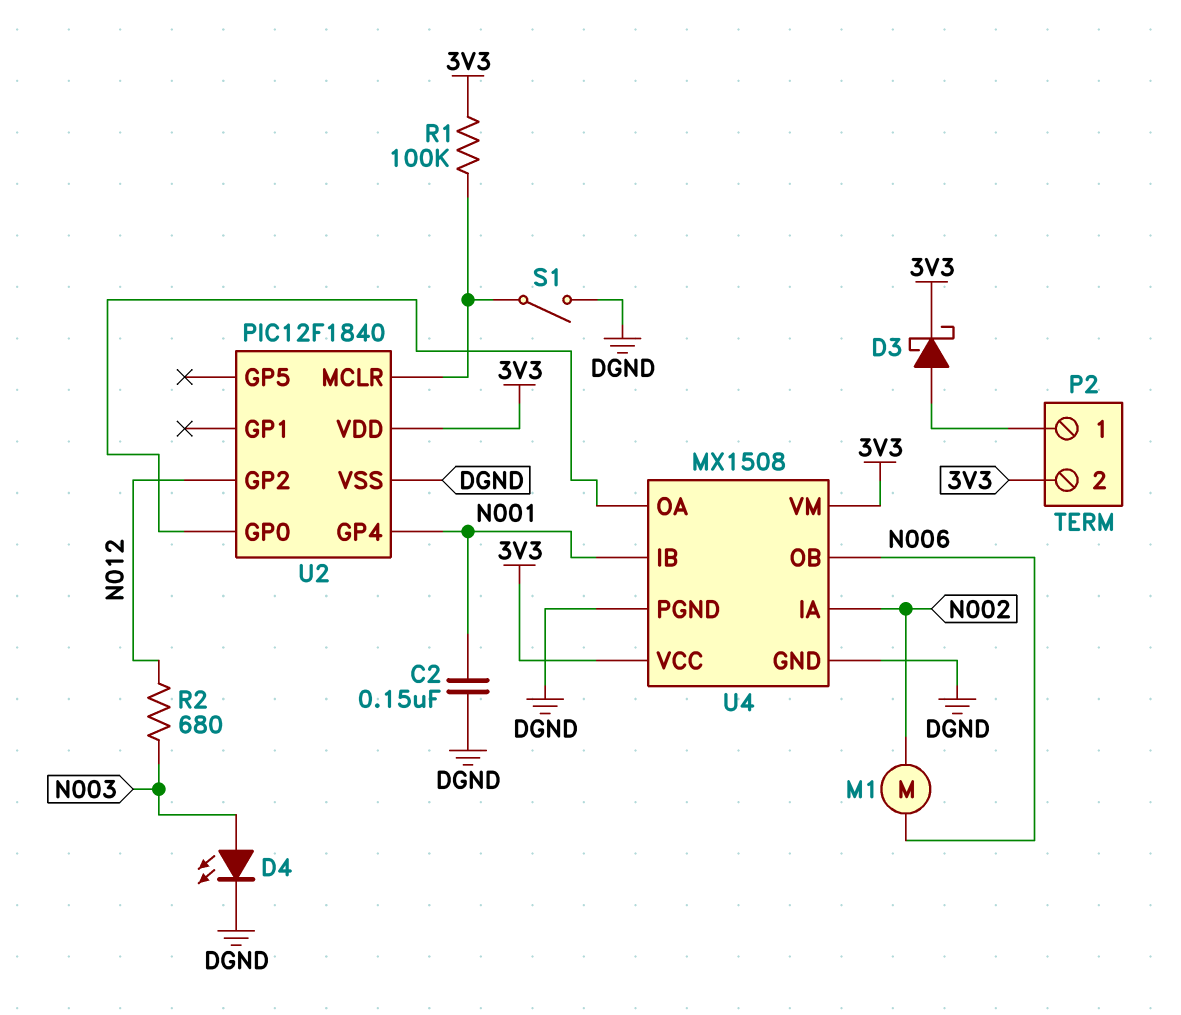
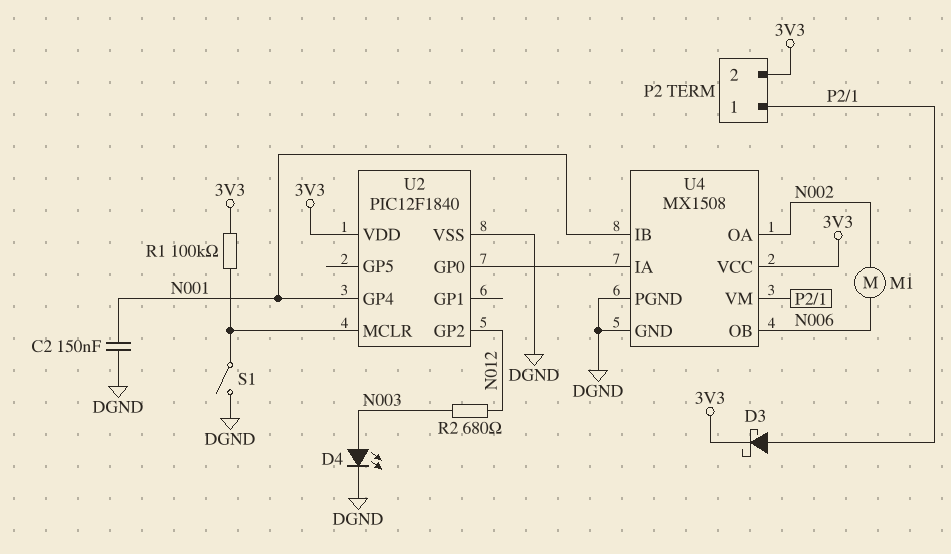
U4 pin IA: N002 -> U2/GP0
U4 pin OA: U2/GP0 -> N002
U4 pin VM: 3V3 -> P2/1

